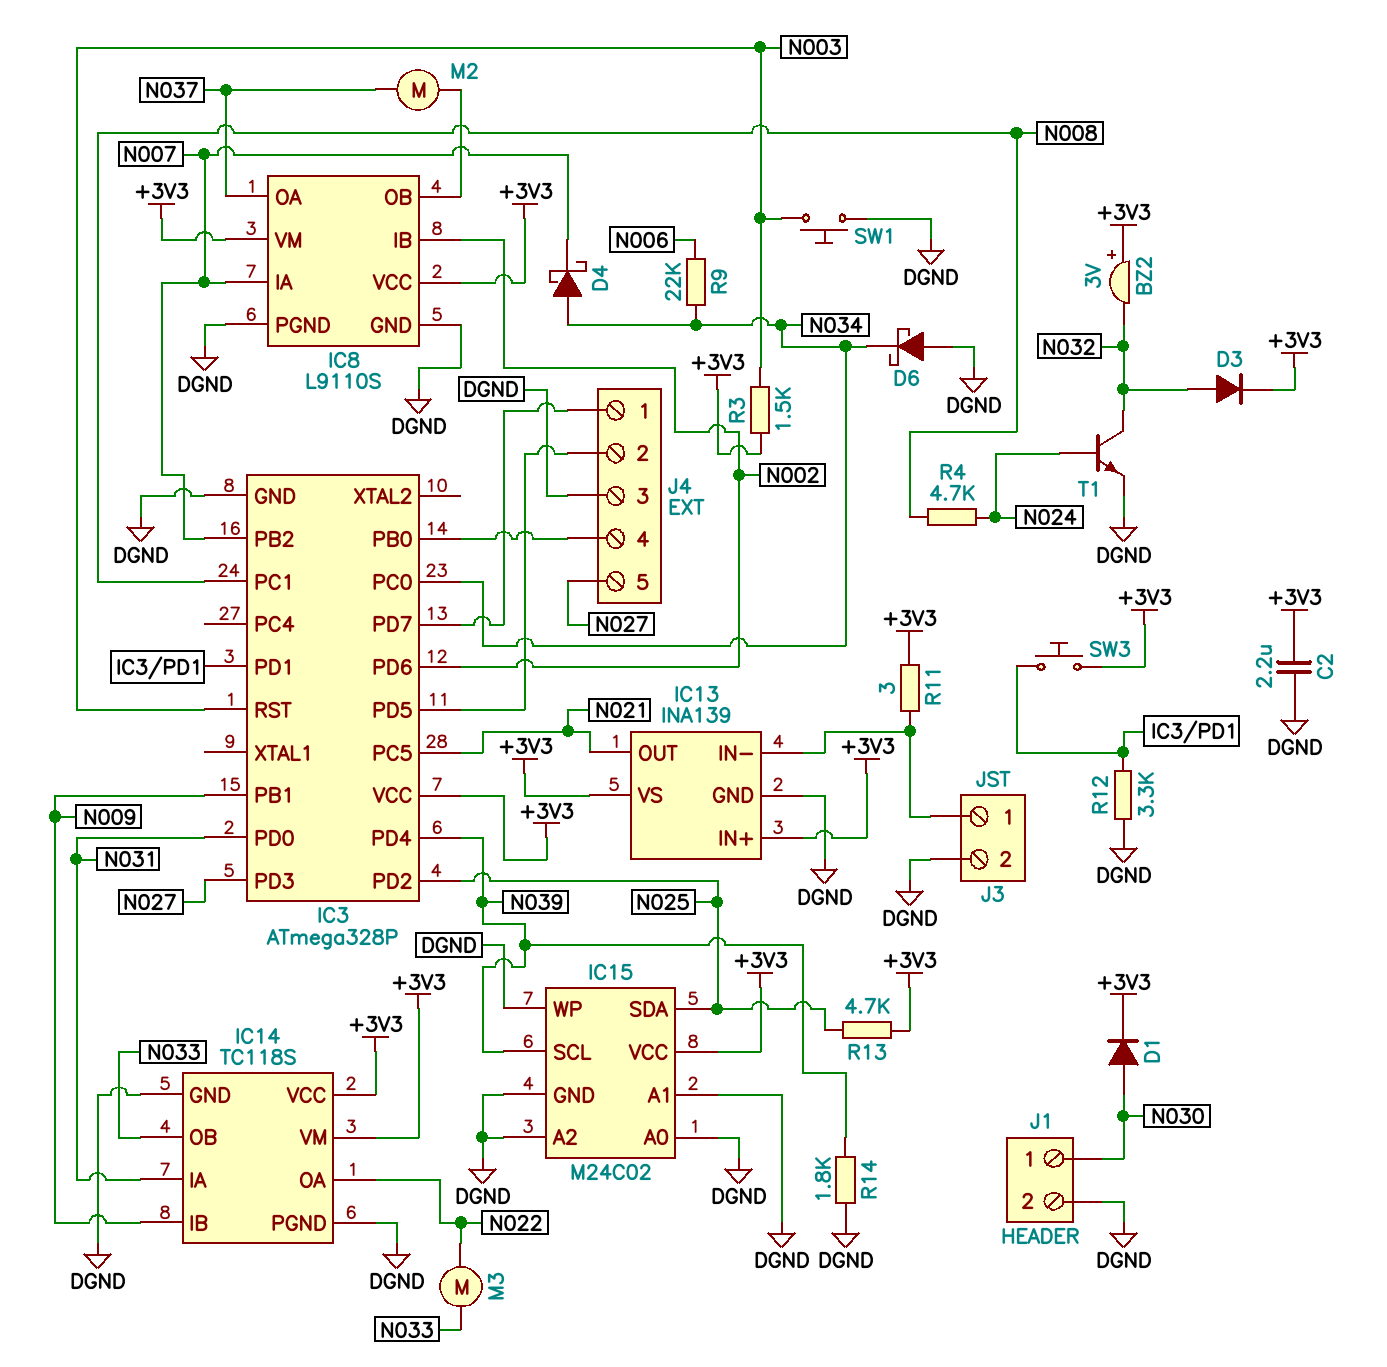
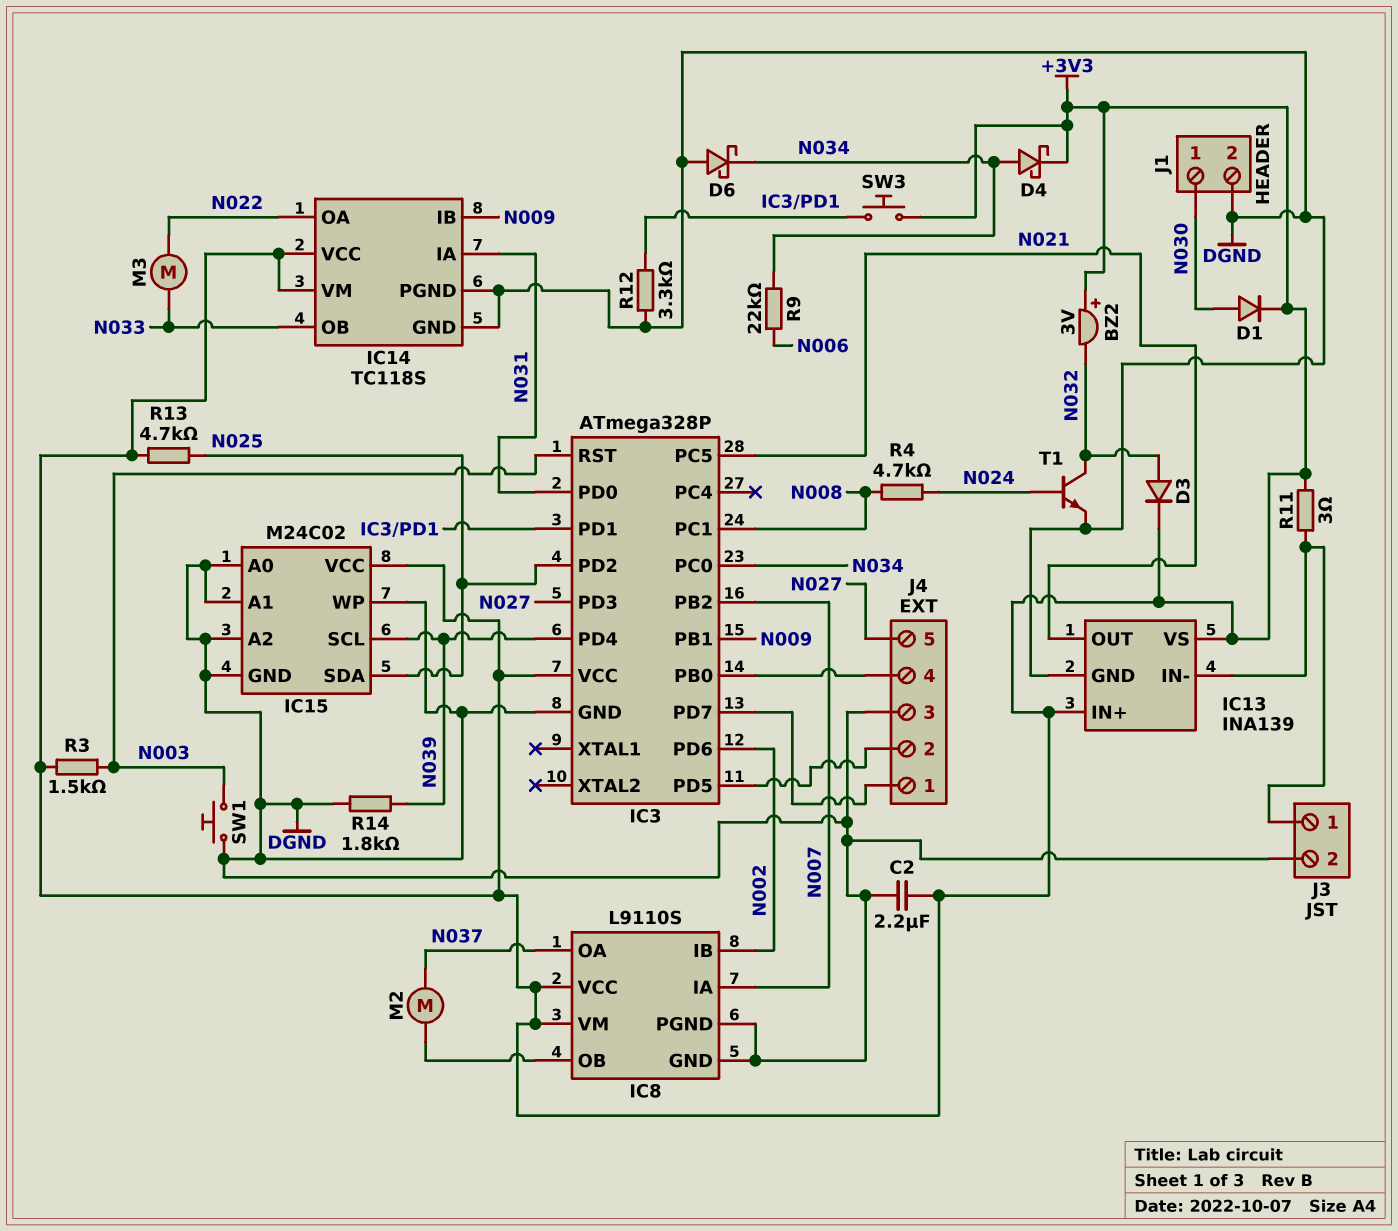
D4: schottky (A N034, K N007) -> schottky (A N034, K +3V3)

